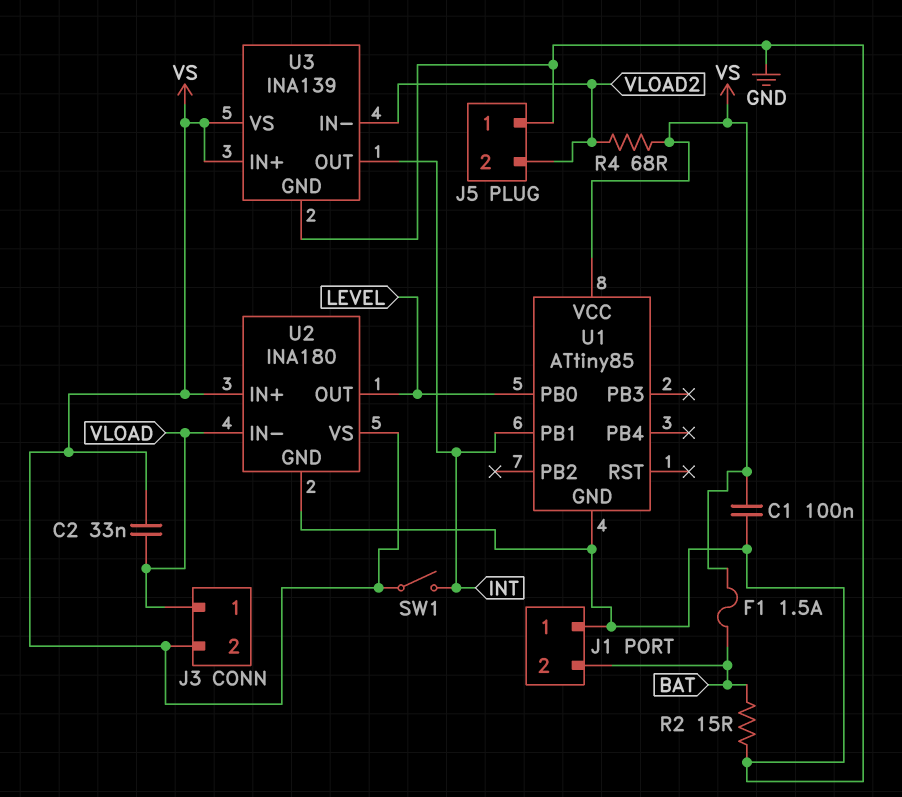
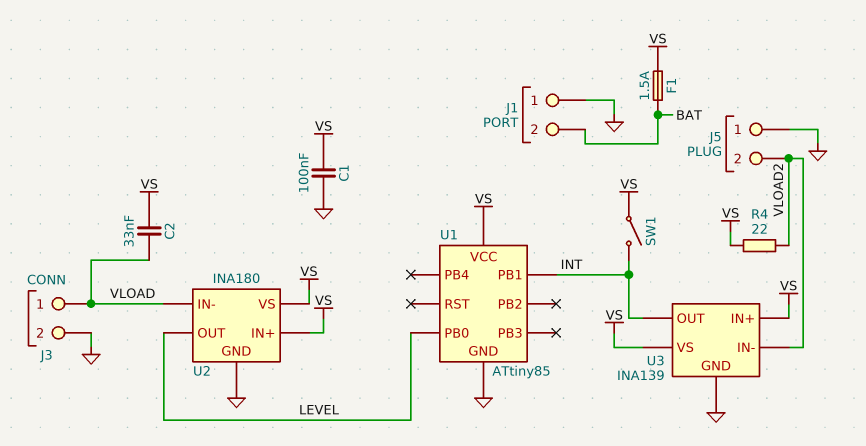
J3 pin 2: VS -> GND
R2: 15 (BAT, GND) -> none
R4: 68 (VLOAD2, VS) -> 22 (VLOAD2, VS)

